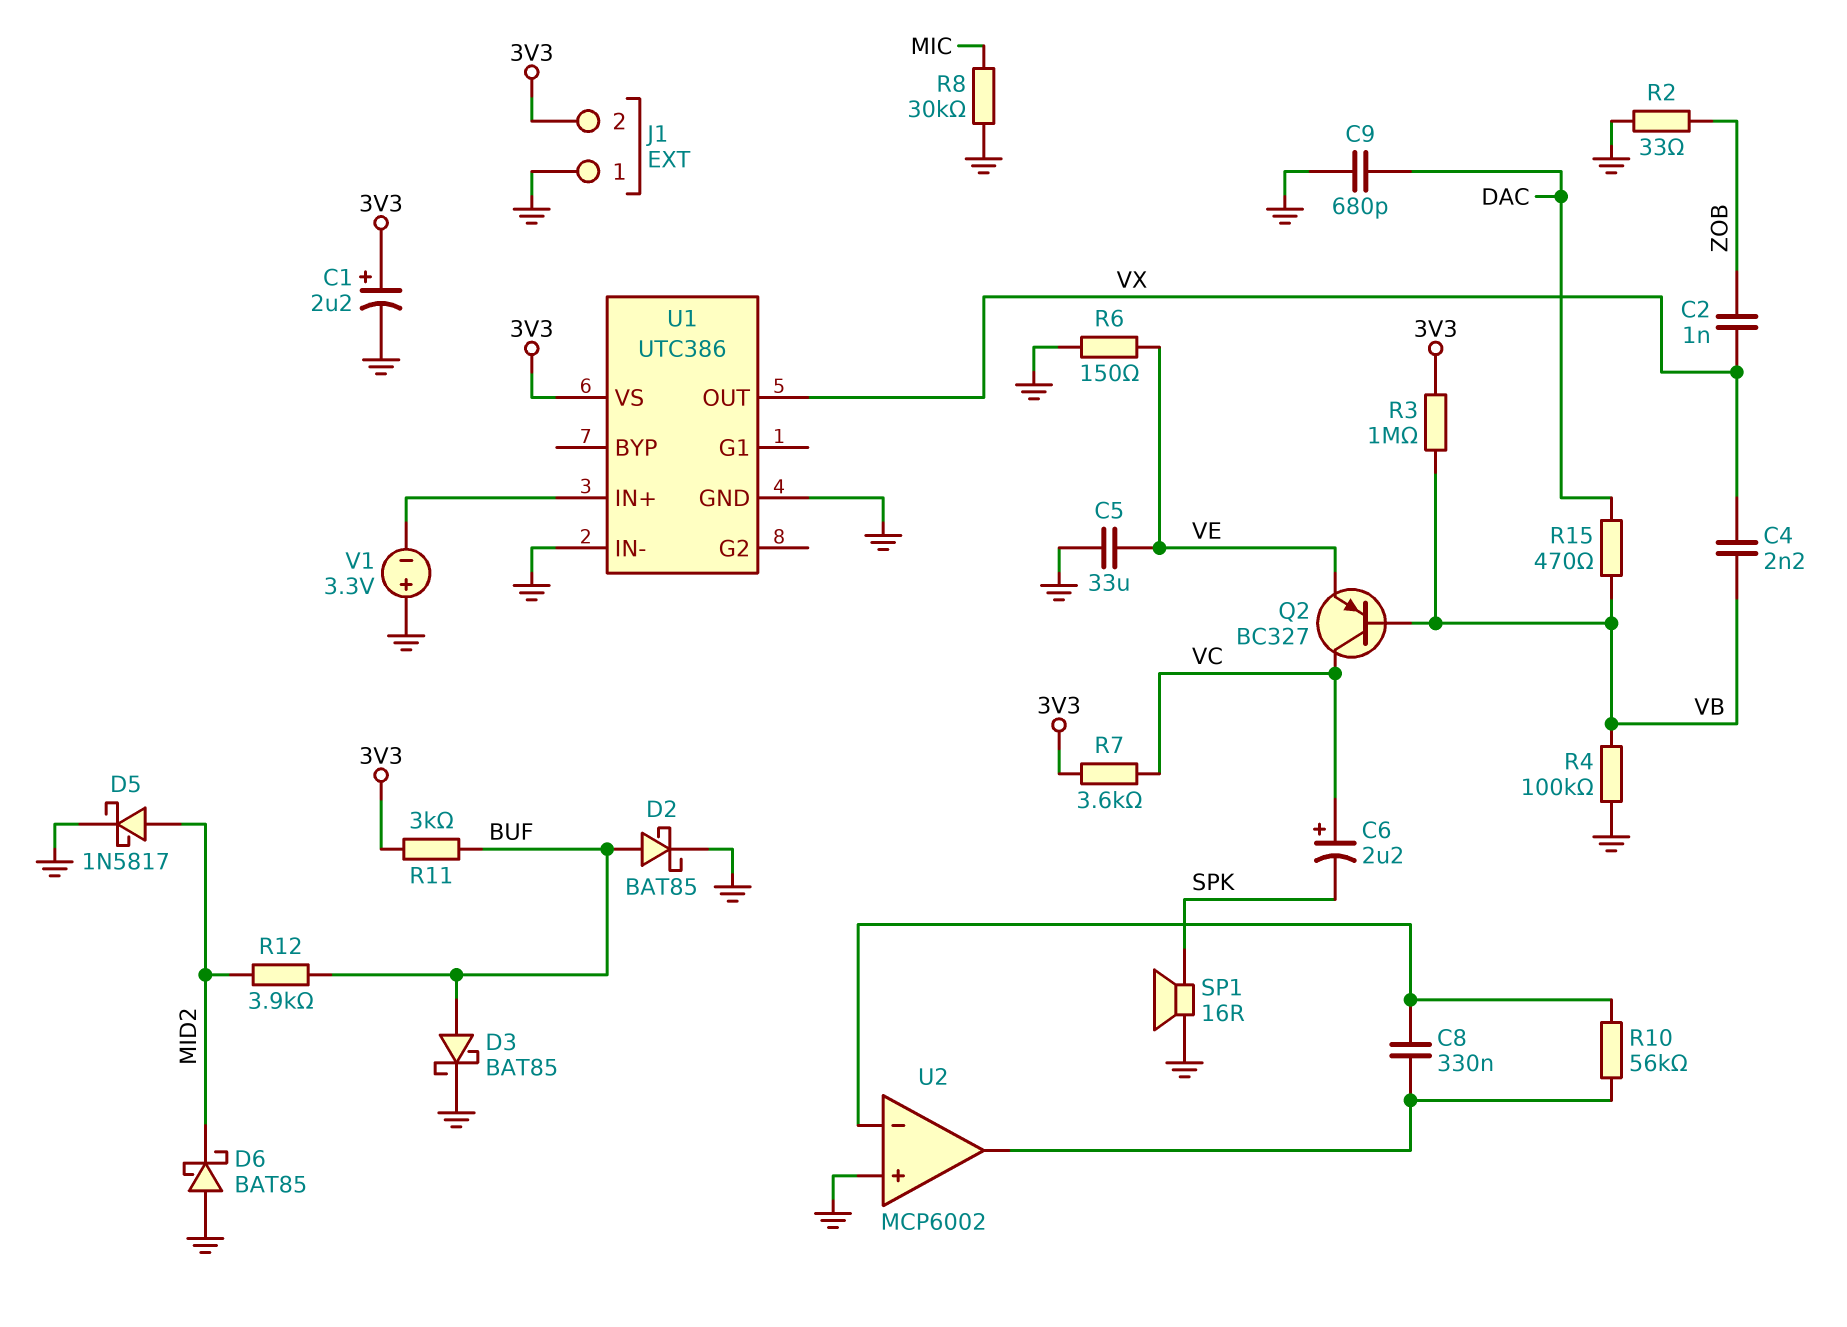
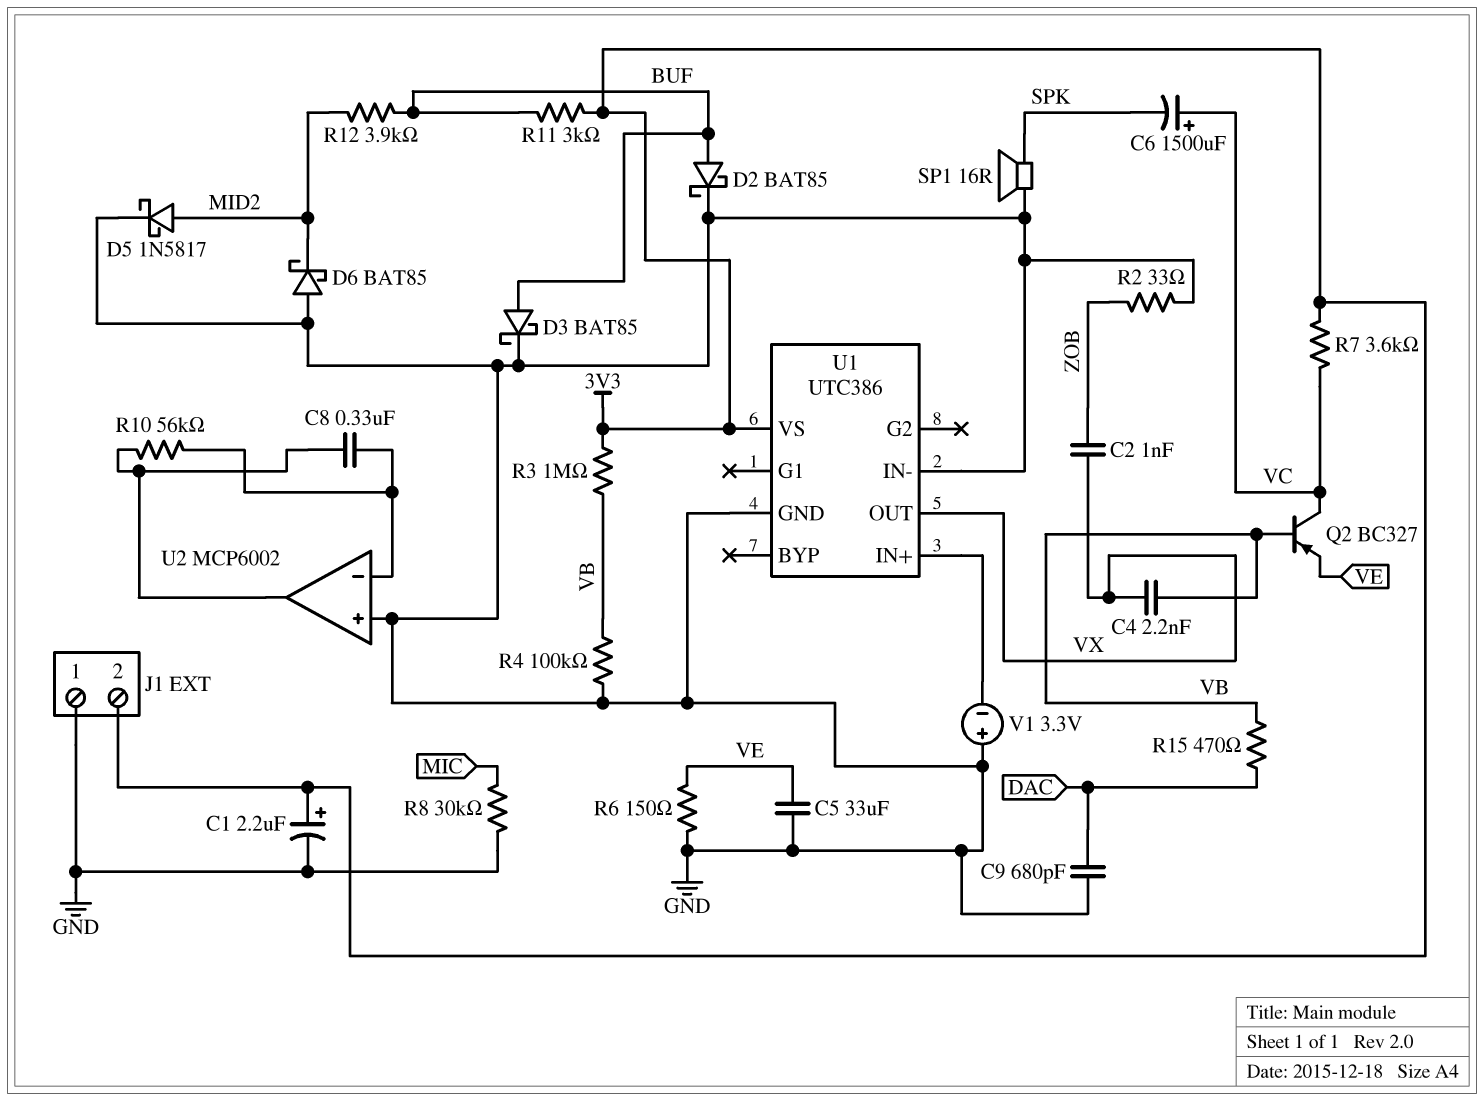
C6: 2.2uF (plus VC, minus SPK) -> 1500uF (plus VC, minus SPK)

